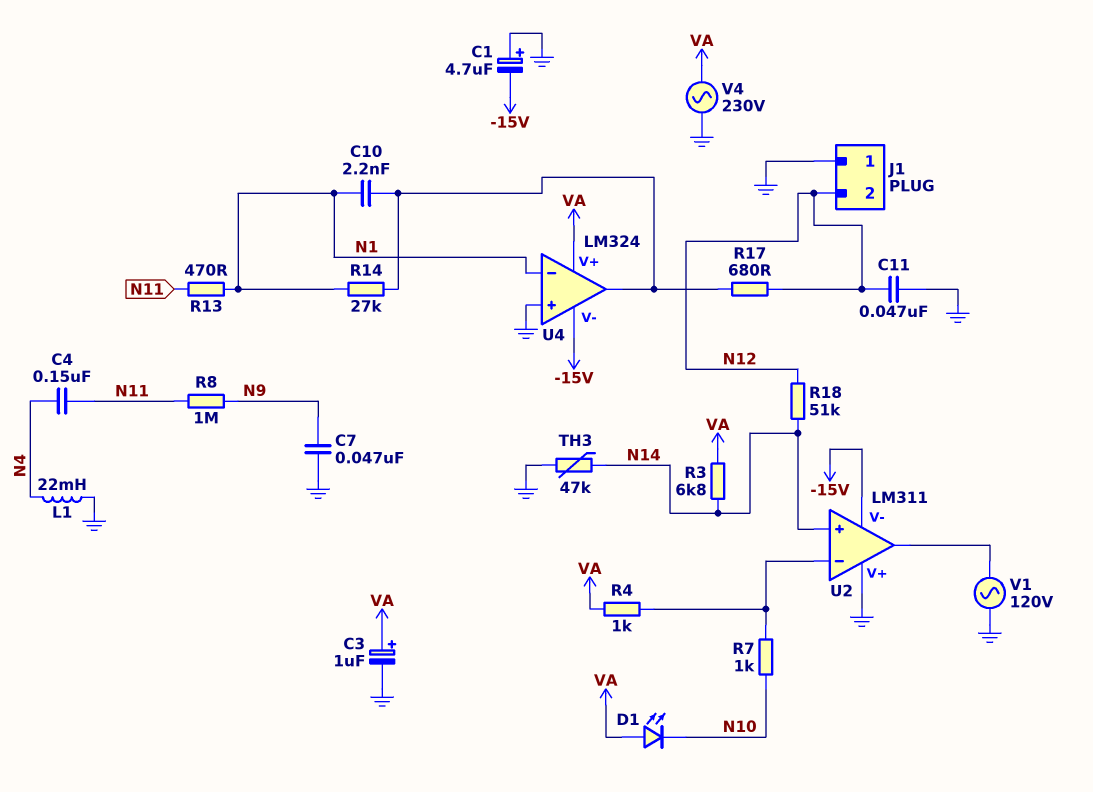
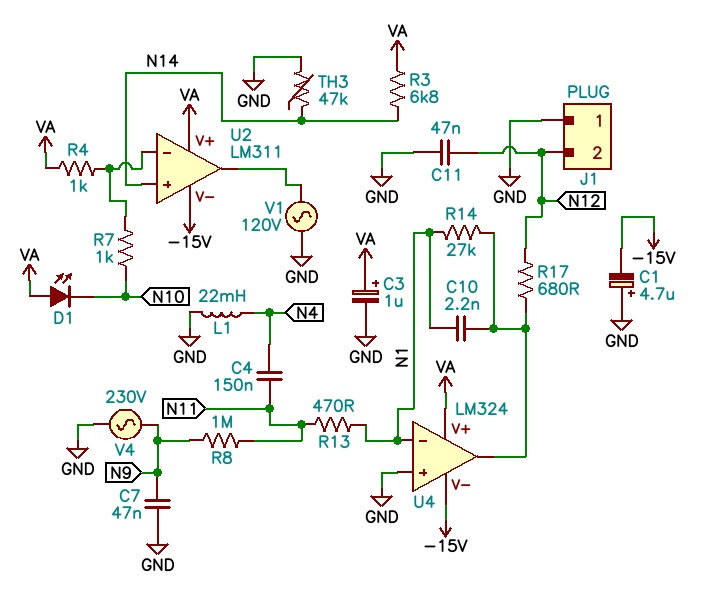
R18: 51k (N12, N14) -> none
U2 pin V+: GND -> VA
V4: AC 230V (GND, VA) -> AC 230V (GND, N9)

